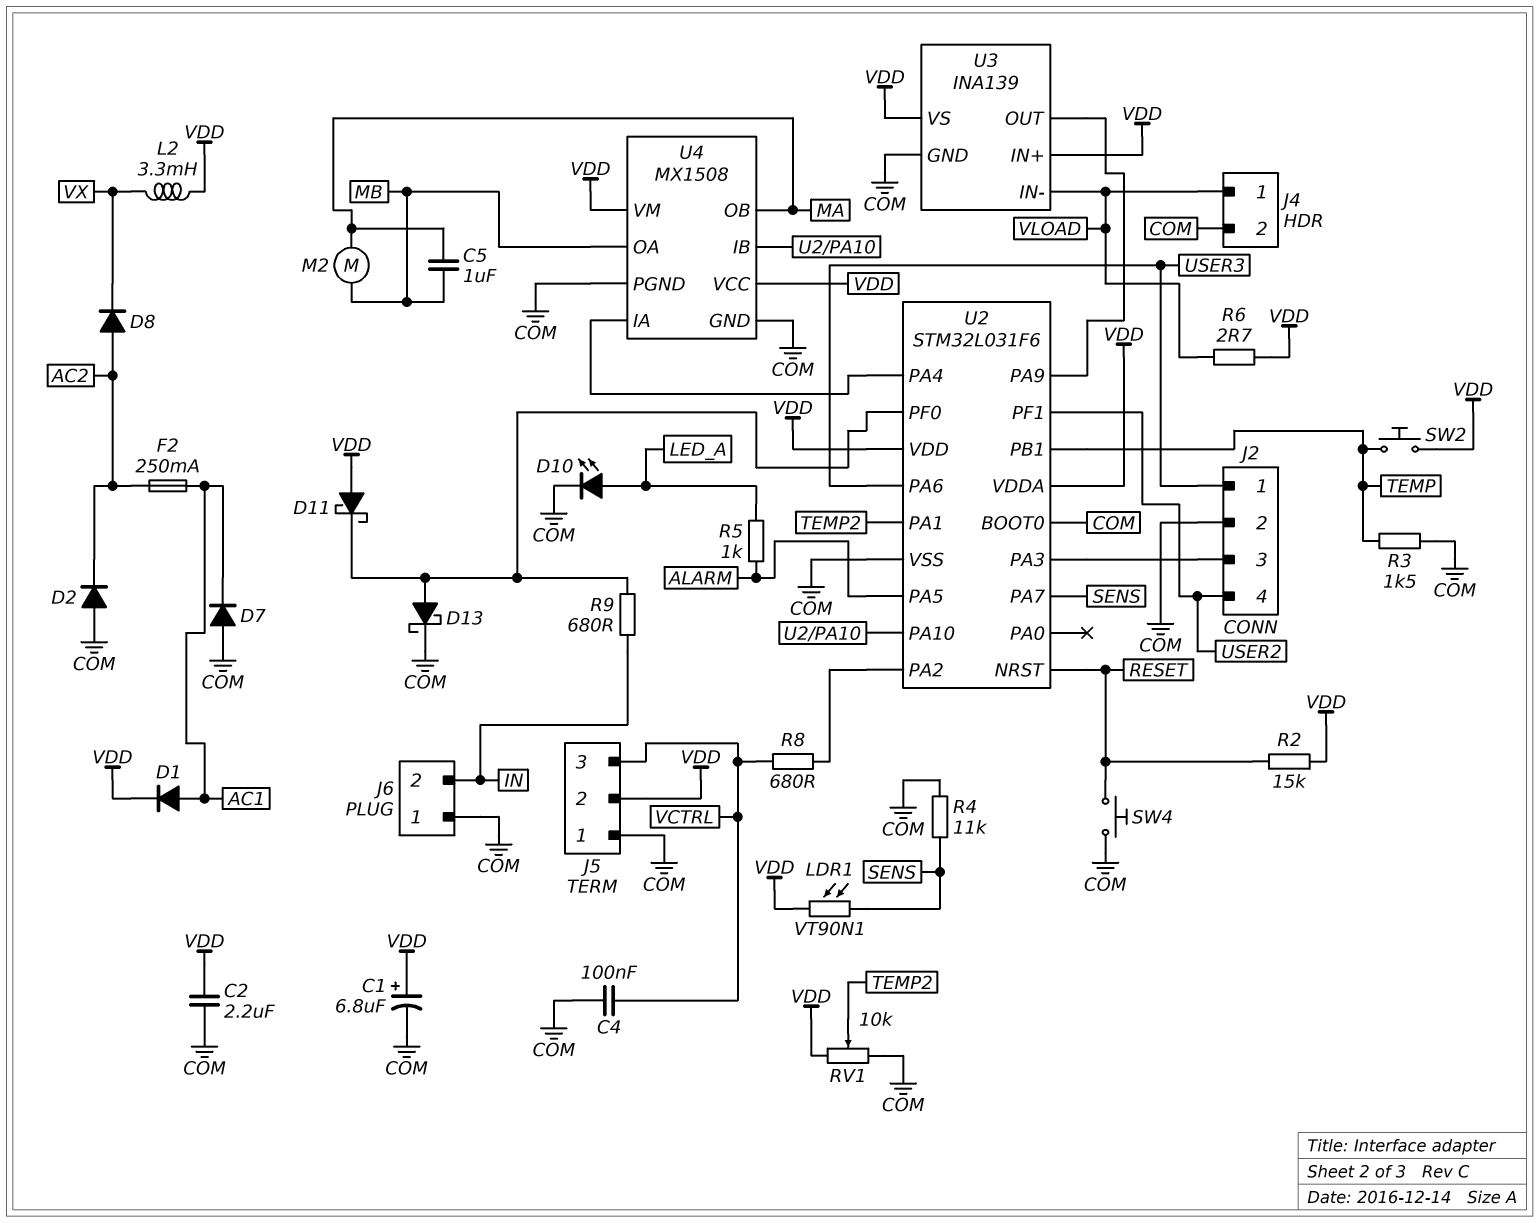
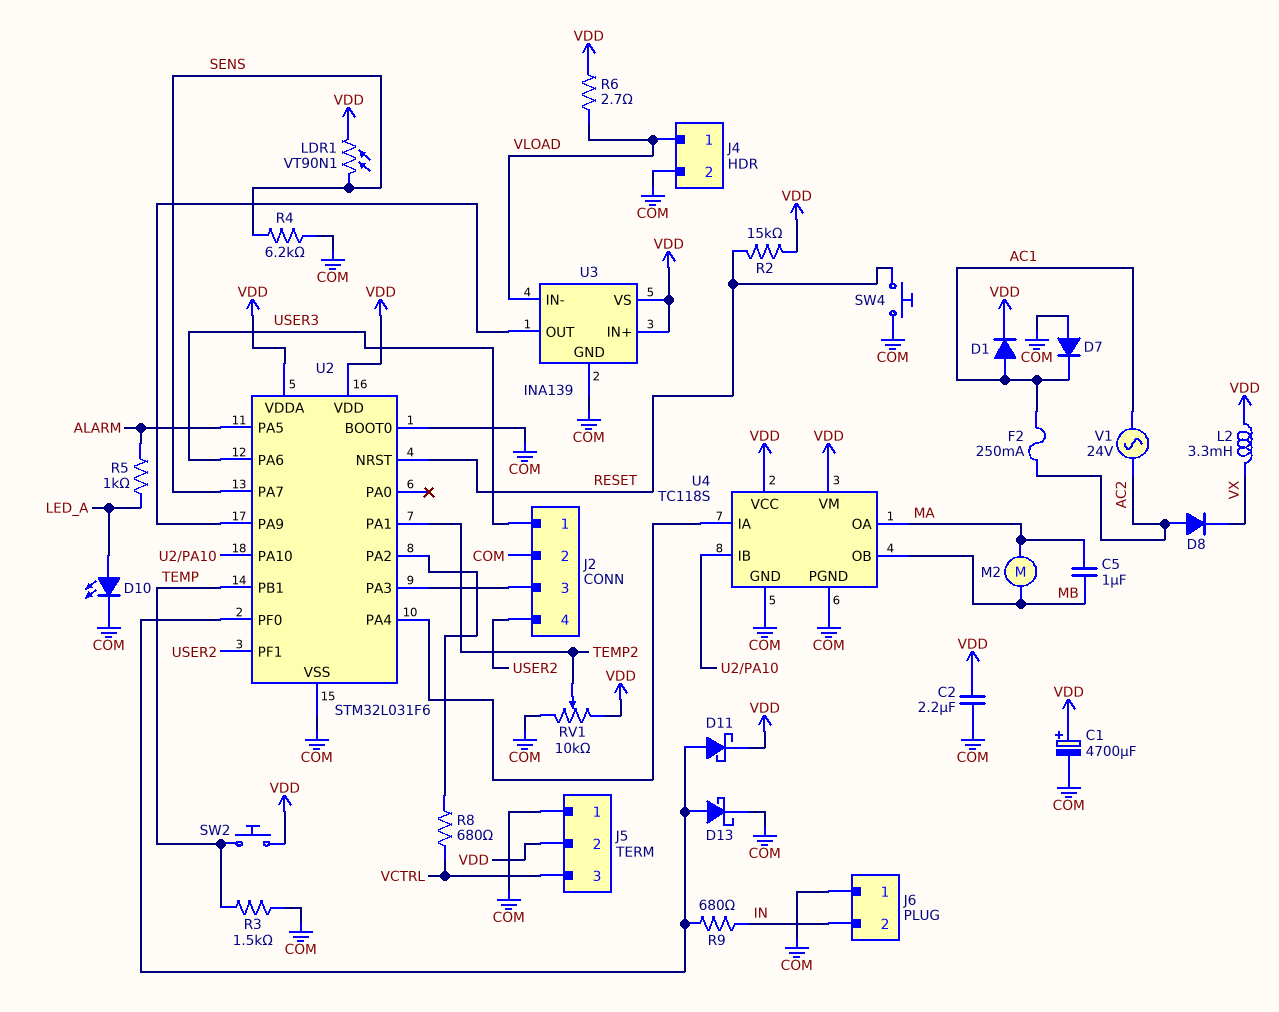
C1: 6.8uF (plus VDD, minus COM) -> 4700uF (plus VDD, minus COM)
C4: 100nF (COM, VCTRL) -> none
D2: diode (A COM, K AC2) -> none
D11: schottky (A VDD, K U2/PF0) -> schottky (A U2/PF0, K VDD)
R4: 11k (COM, SENS) -> 6.2k (COM, SENS)
U4: MX1508 -> TC118S
U4 pin OA: MB -> MA
U4 pin OB: MA -> MB
V1: none -> AC 24V (AC1, AC2)

